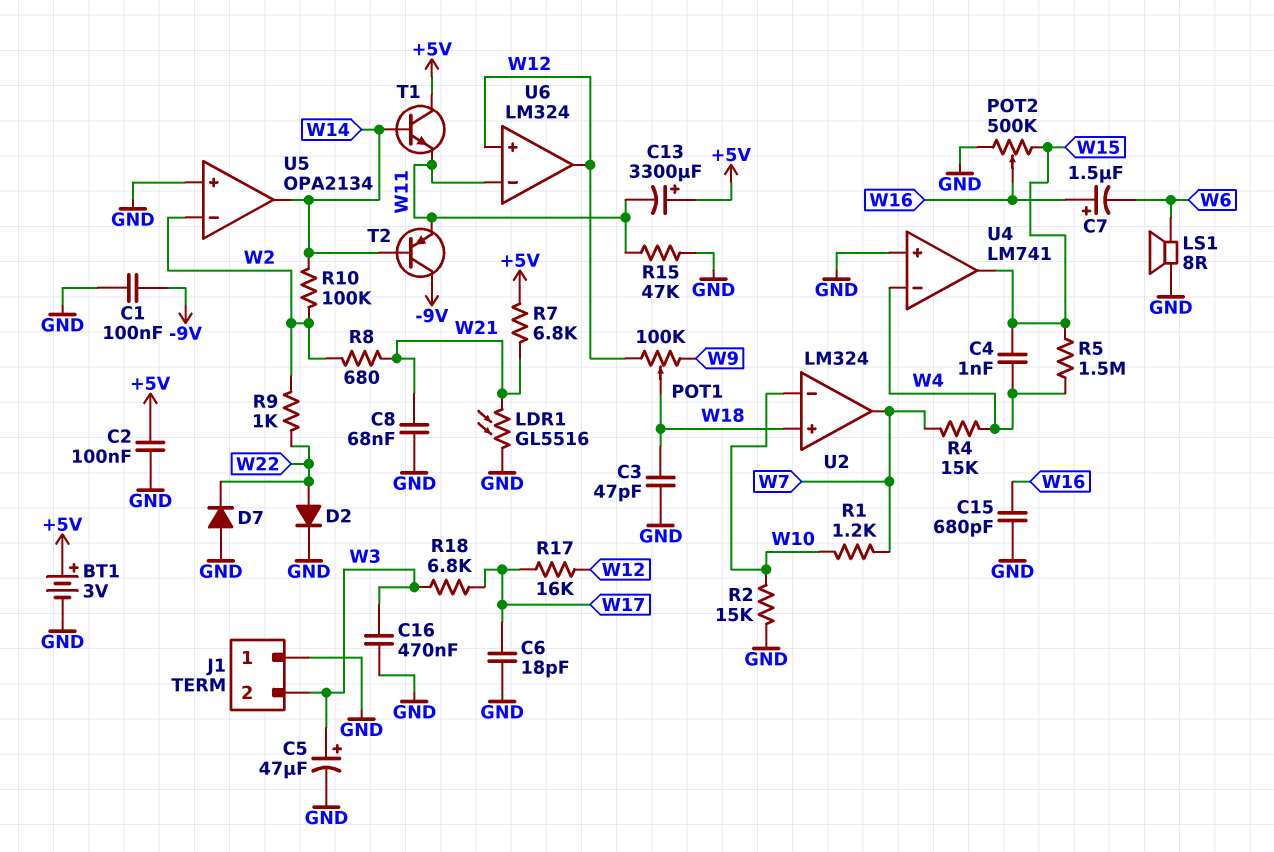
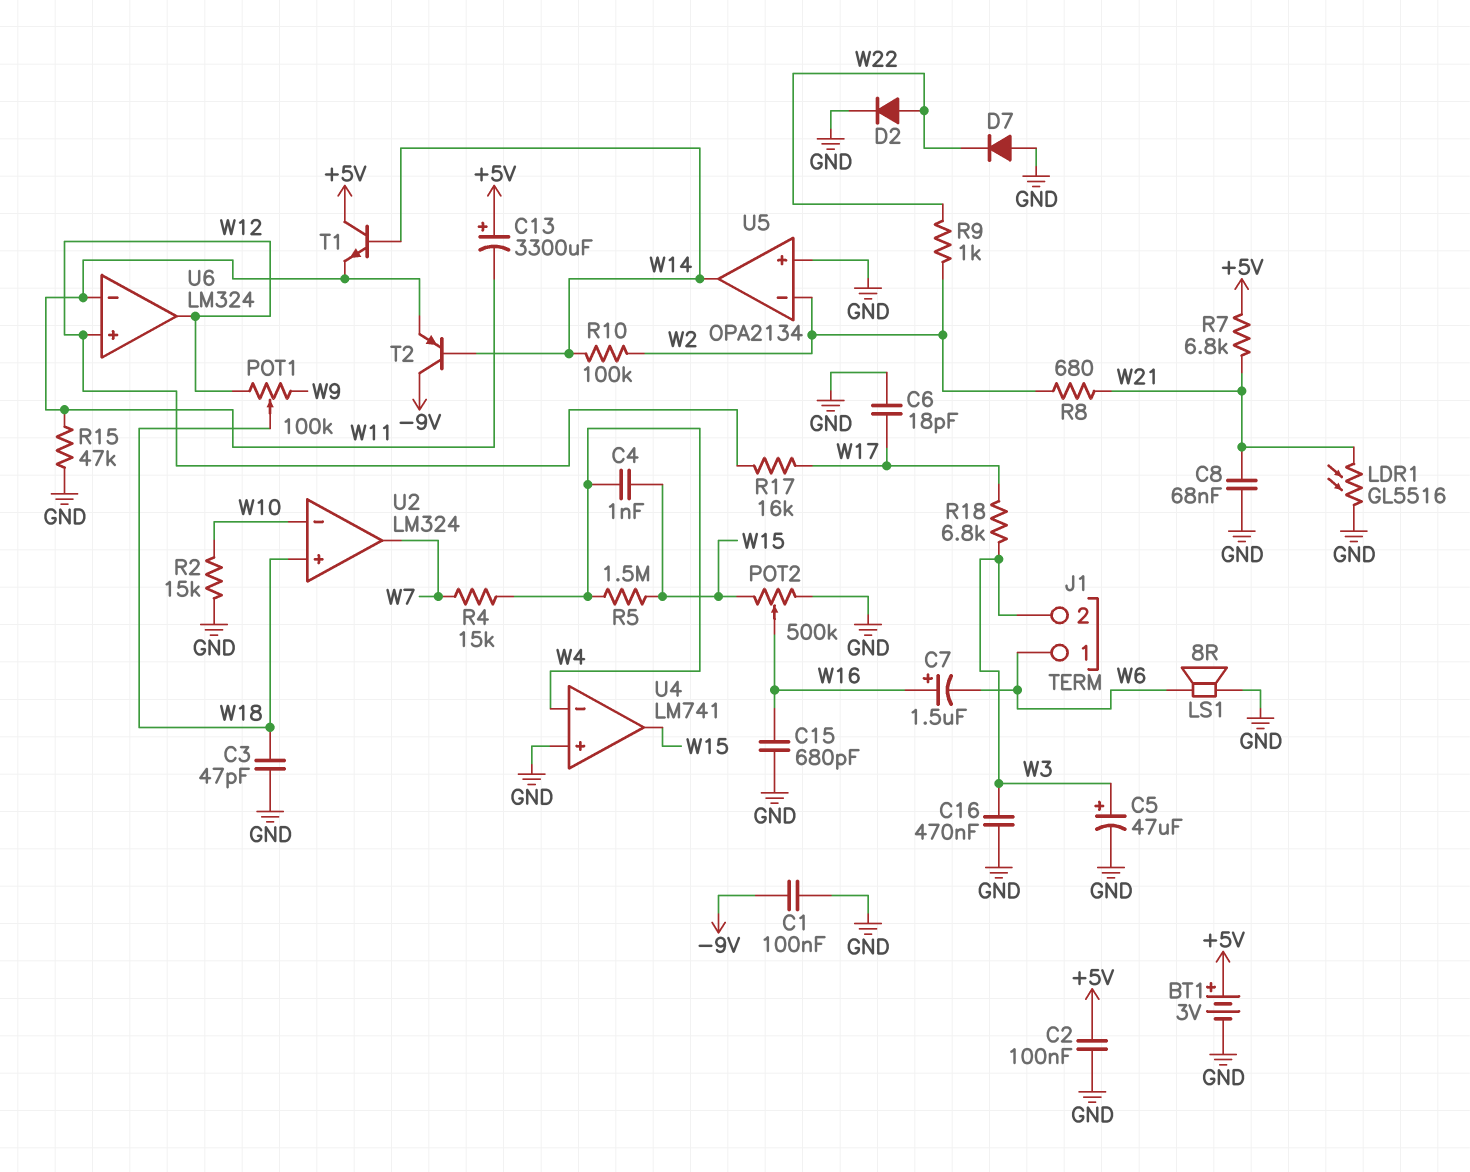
J1 pin 1: GND -> W6
R1: 1.2k (W7, W10) -> none

